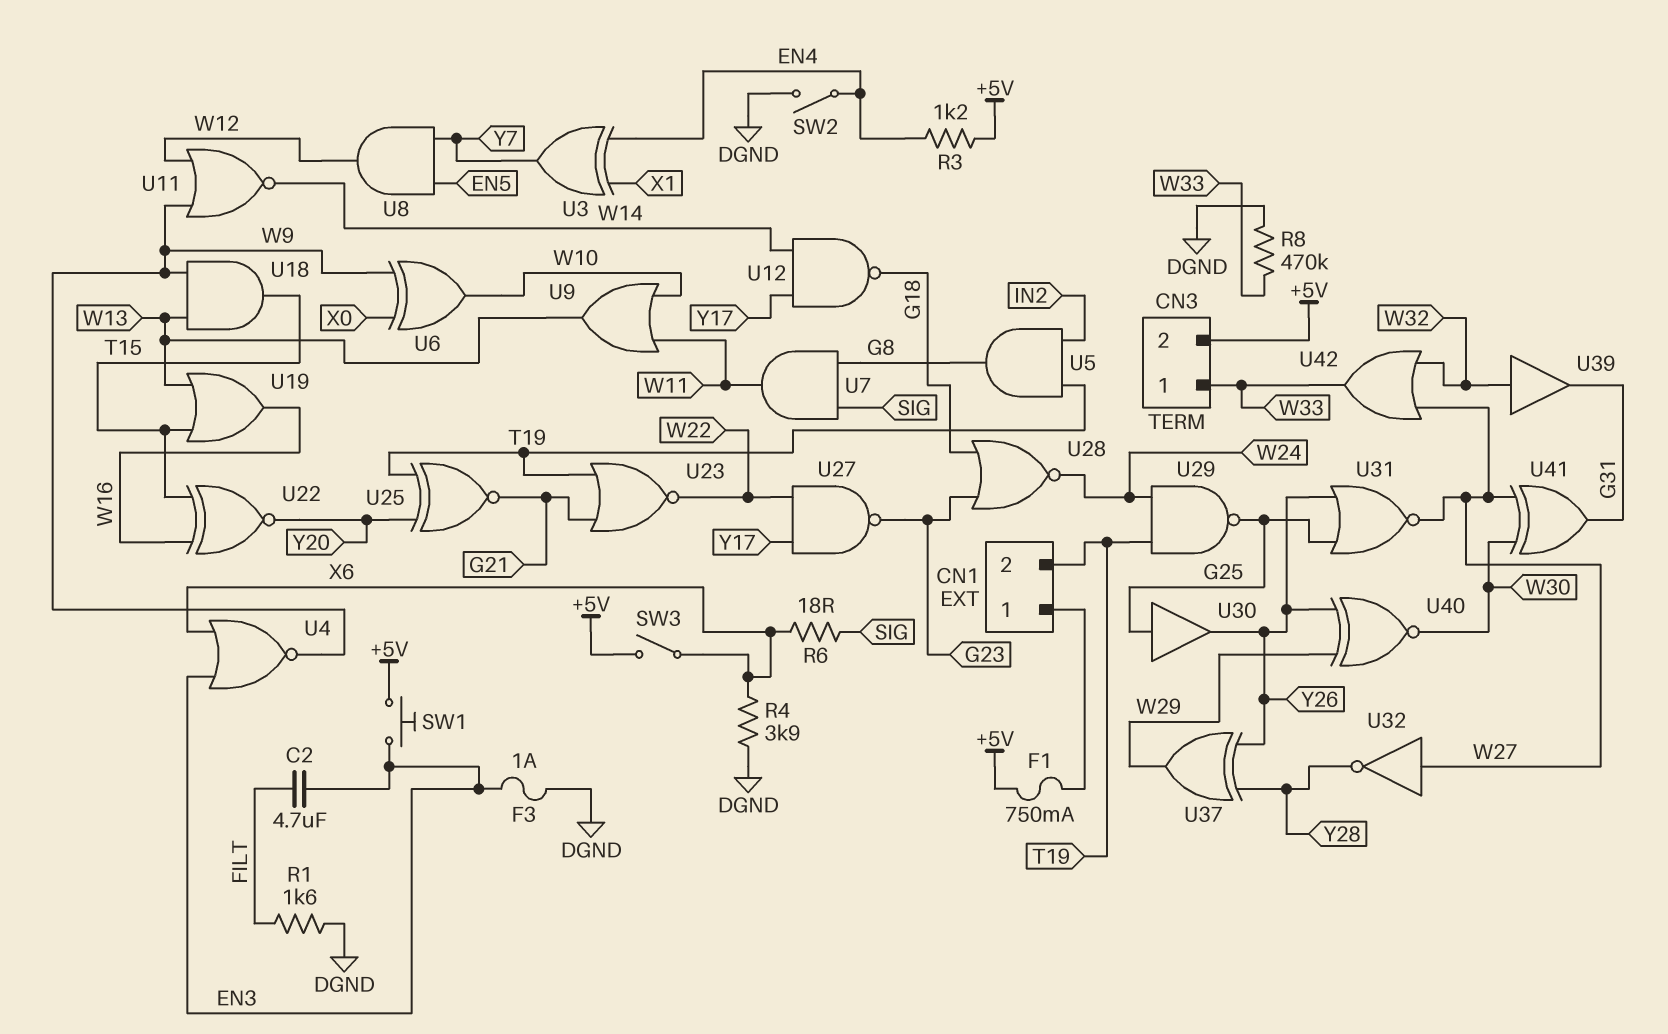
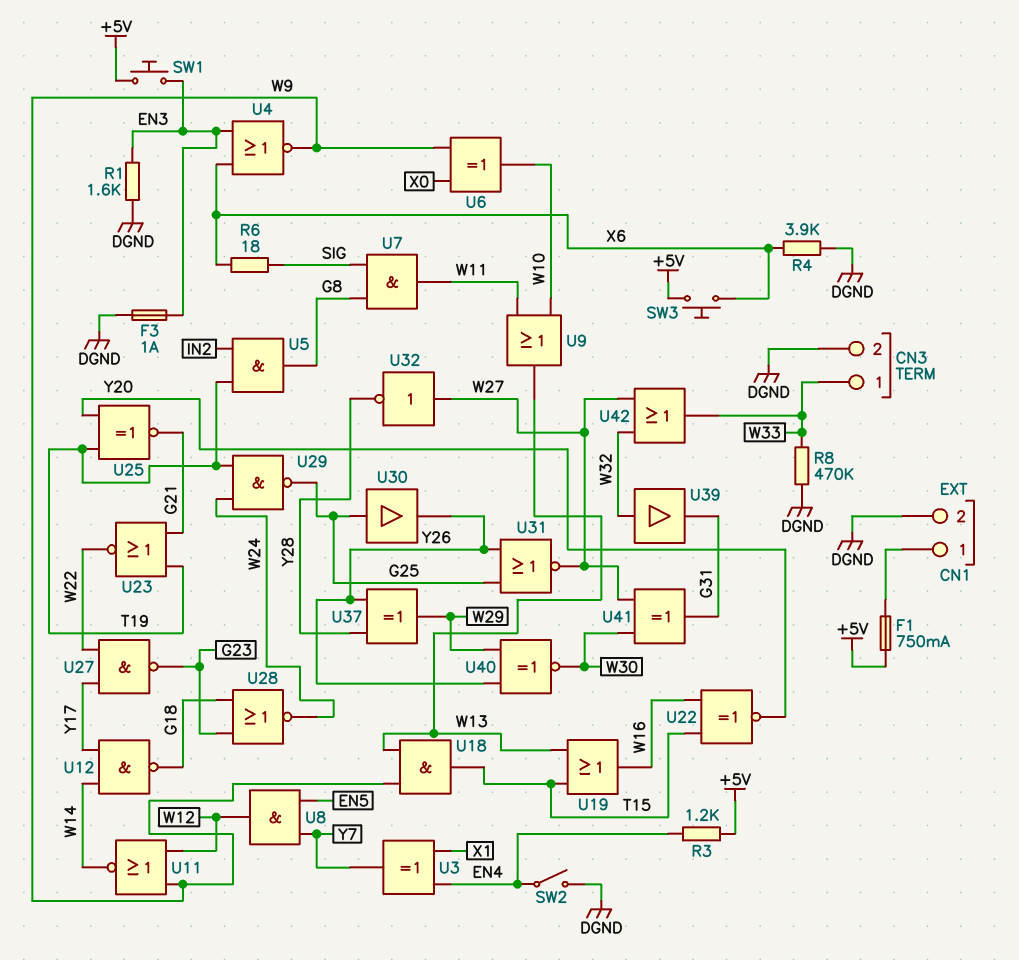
C2: 4.7uF (EN3, FILT) -> none
CN1 pin 2: T19 -> DGND
CN3 pin 2: +5V -> DGND
R1: 1.6k (DGND, FILT) -> 1.6k (DGND, EN3)
SW3: switch (+5V, X6) -> button (+5V, X6)

